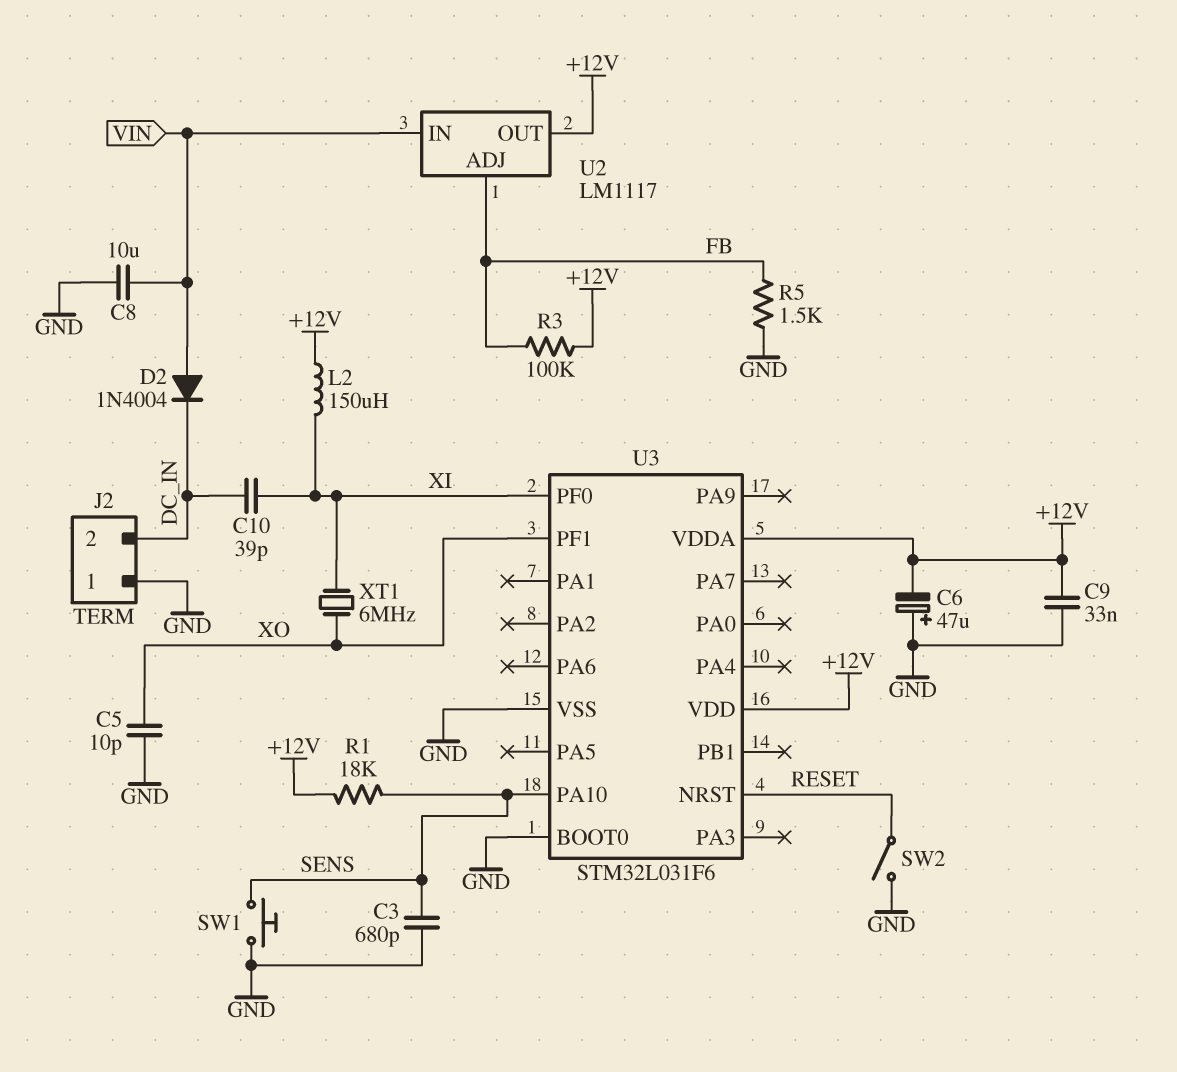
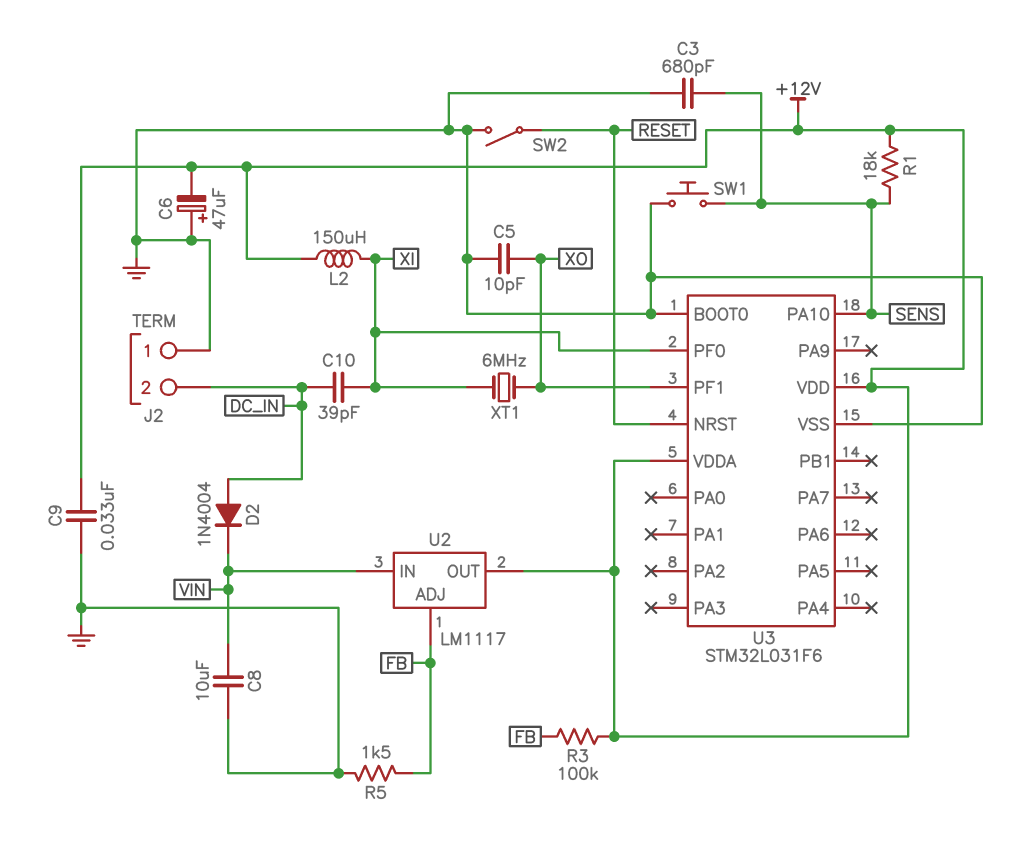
D2: diode 1N4004 (A VIN, K DC_IN) -> diode 1N4004 (A DC_IN, K VIN)

